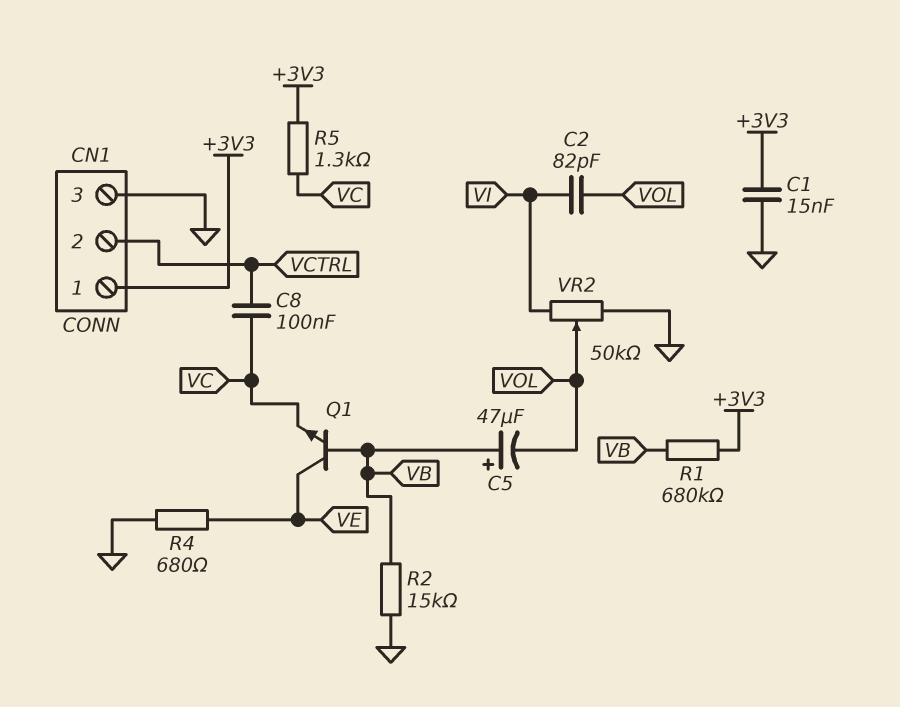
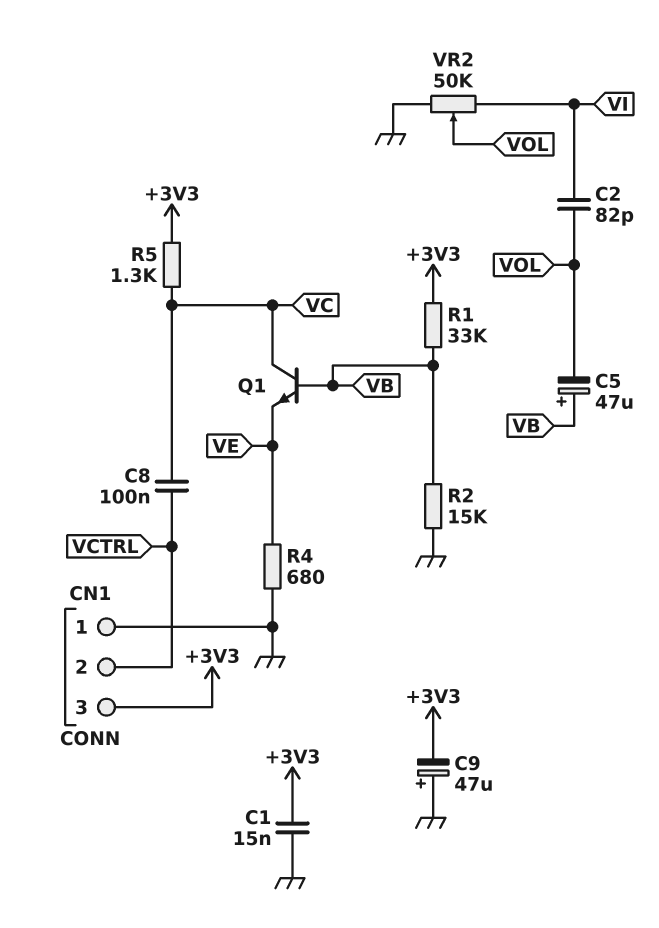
C9: none -> 47uF (plus GND, minus +3V3)
CN1 pin 1: +3V3 -> GND
CN1 pin 3: GND -> +3V3
Q1: NPN (B VB, C VE, E VC) -> NPN (B VB, C VC, E VE)
R1: 680k (+3V3, VB) -> 33k (+3V3, VB)

